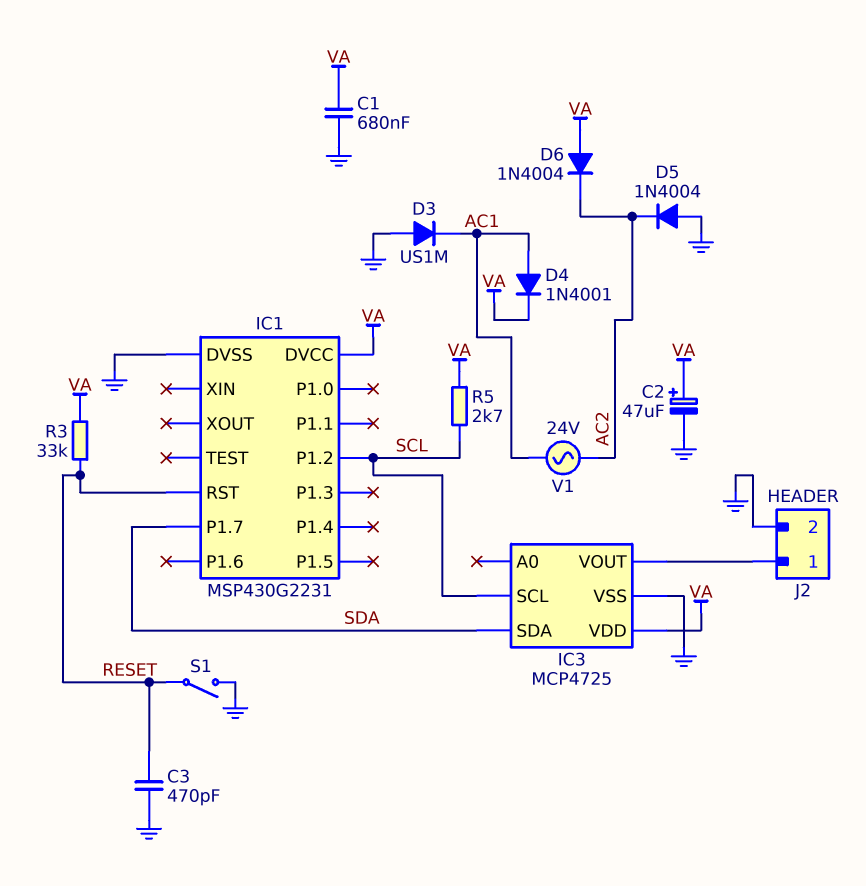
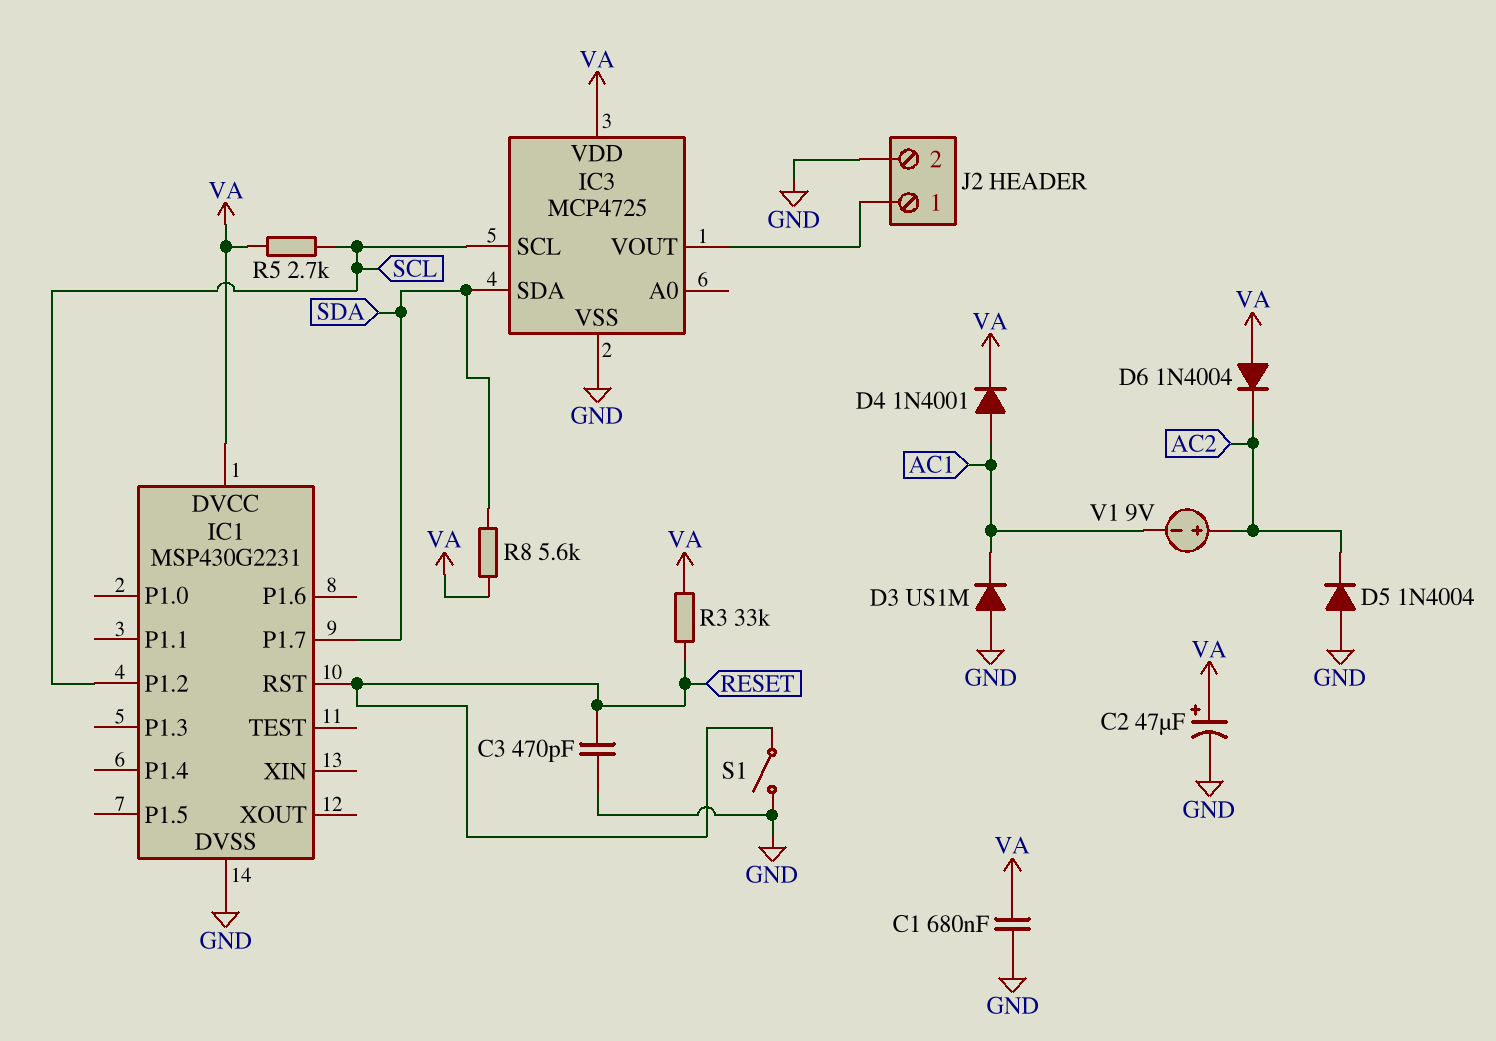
R8: none -> 5.6k (SDA, VA)
V1: AC 24V (AC1, AC2) -> 9V (plus AC2, minus AC1)

